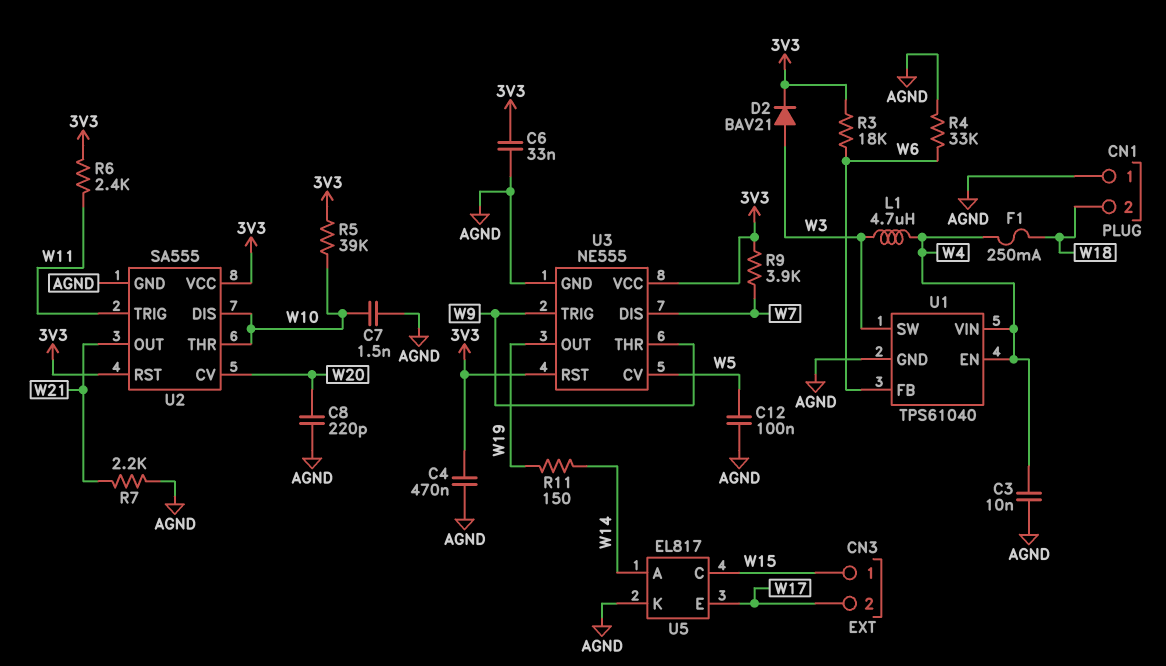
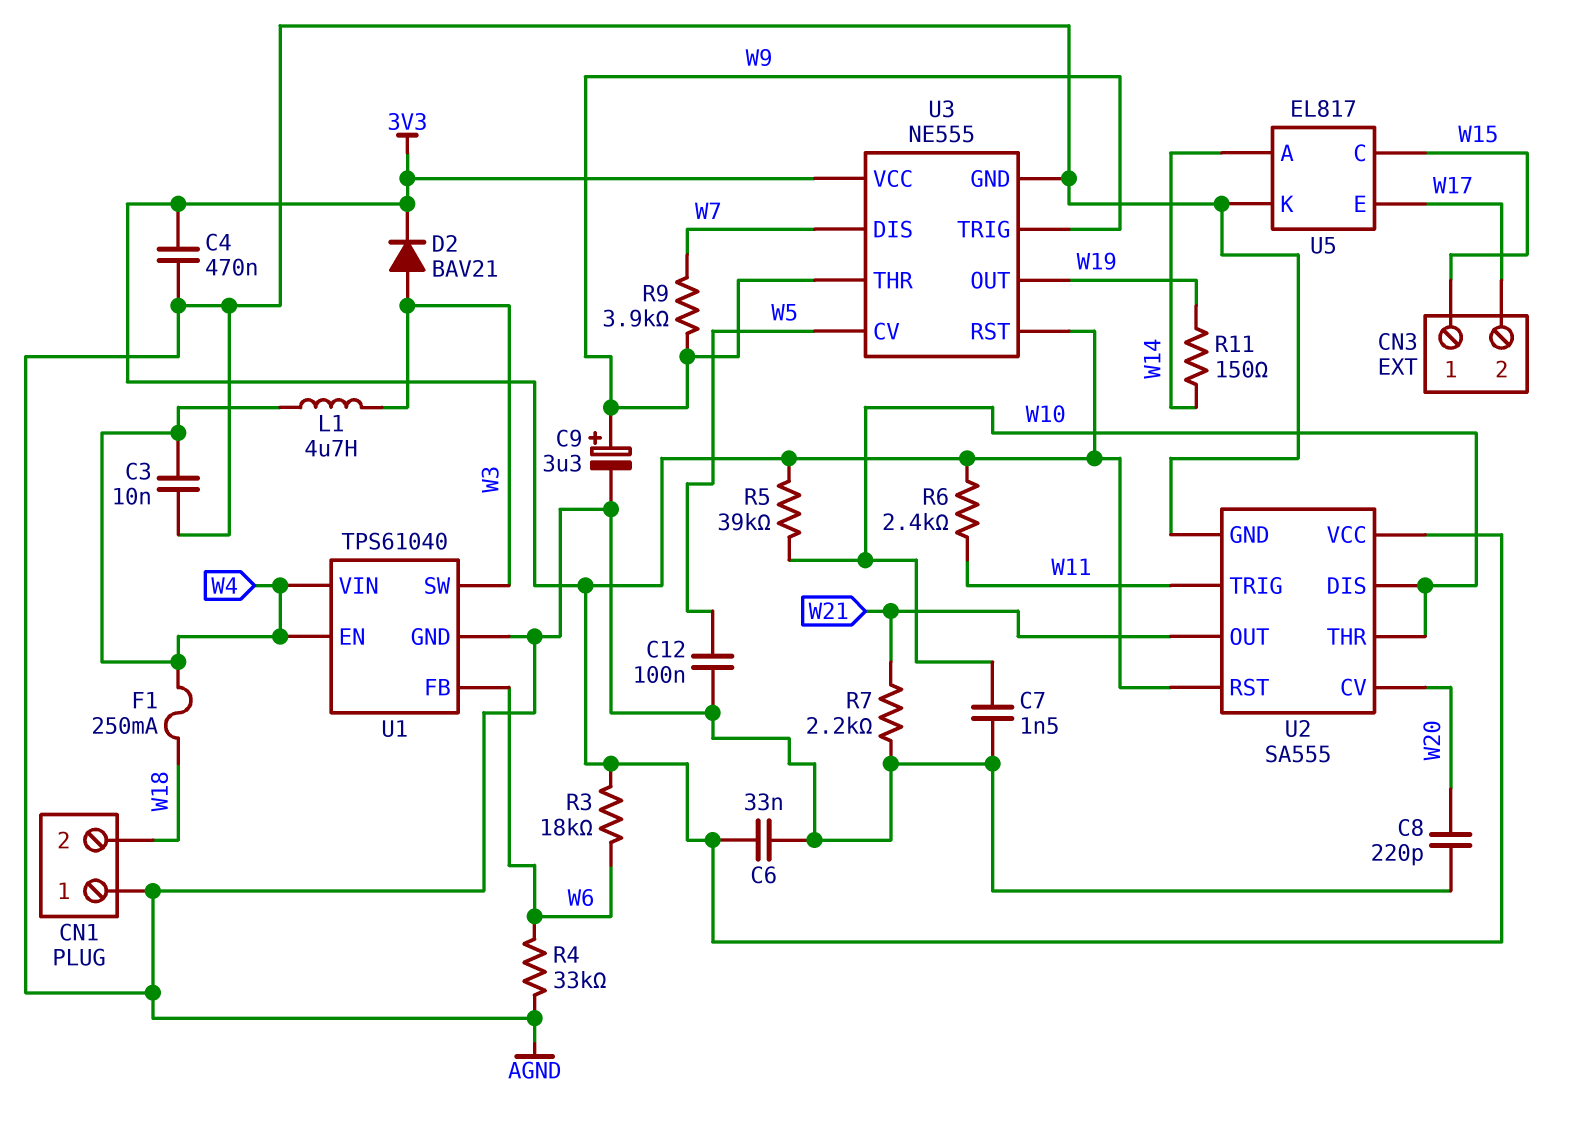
C9: none -> 3.3uF (plus W9, minus AGND)
R9: 3.9k (3V3, W7) -> 3.9k (W7, W9)

